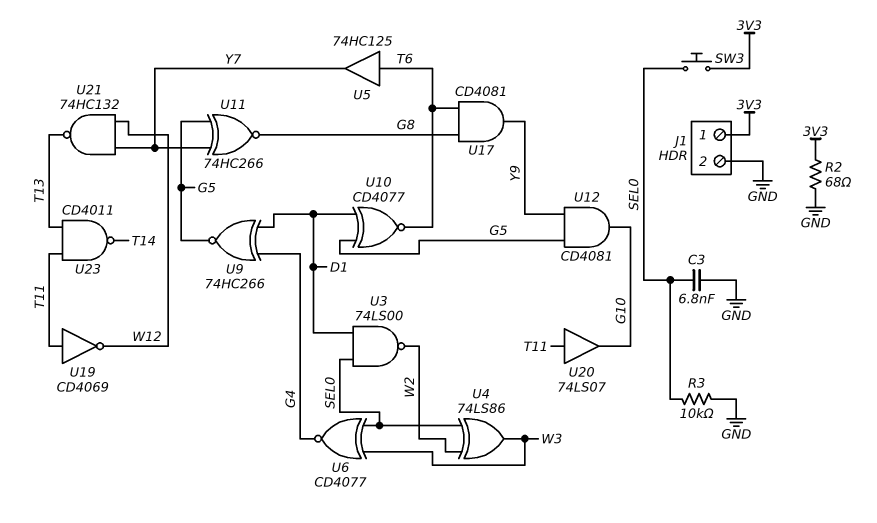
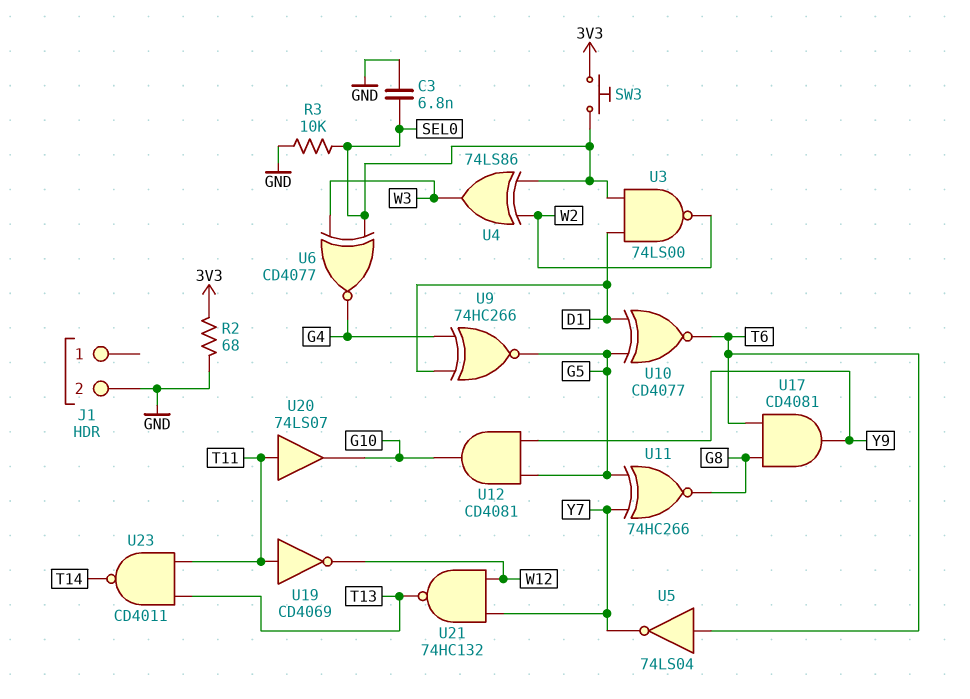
J1 pin 1: 3V3 -> none
U5: buffer 74HC125 (in T6, out Y7) -> NOT 74LS04 (in T6, out Y7)

